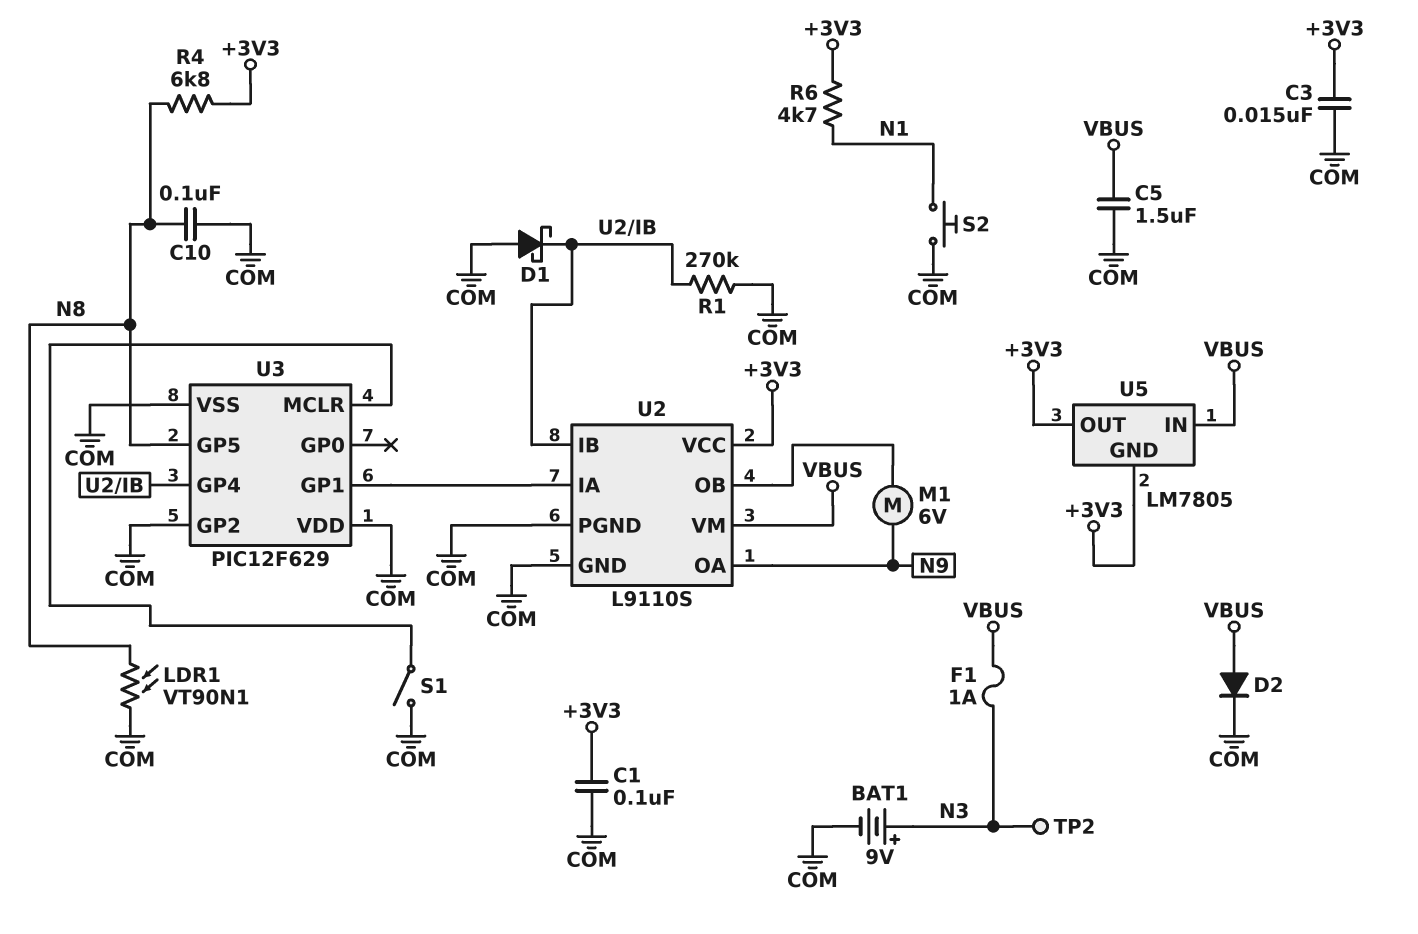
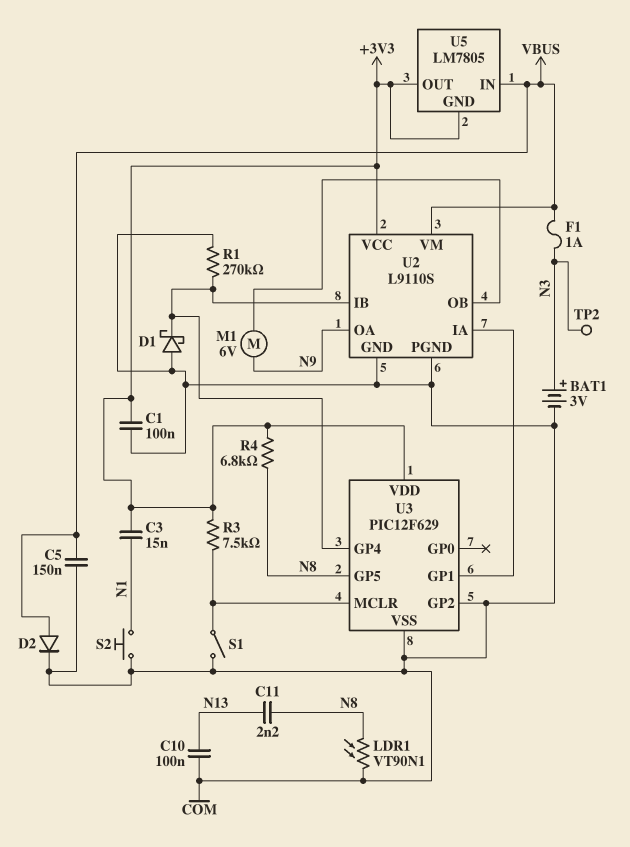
BAT1: 9V (plus N3, minus COM) -> 3V (plus N3, minus COM)
C3: 15nF (+3V3, COM) -> 15nF (+3V3, N1)
C5: 1.5uF (COM, VBUS) -> 150nF (COM, VBUS)
C10: 100nF (COM, N8) -> 100nF (COM, N13)
C11: none -> 2.2nF (N8, N13)
R3: none -> 7.5k (+3V3, U3/MCLR)
R6: 4.7k (+3V3, N1) -> none
U3 pin VDD: COM -> +3V3

